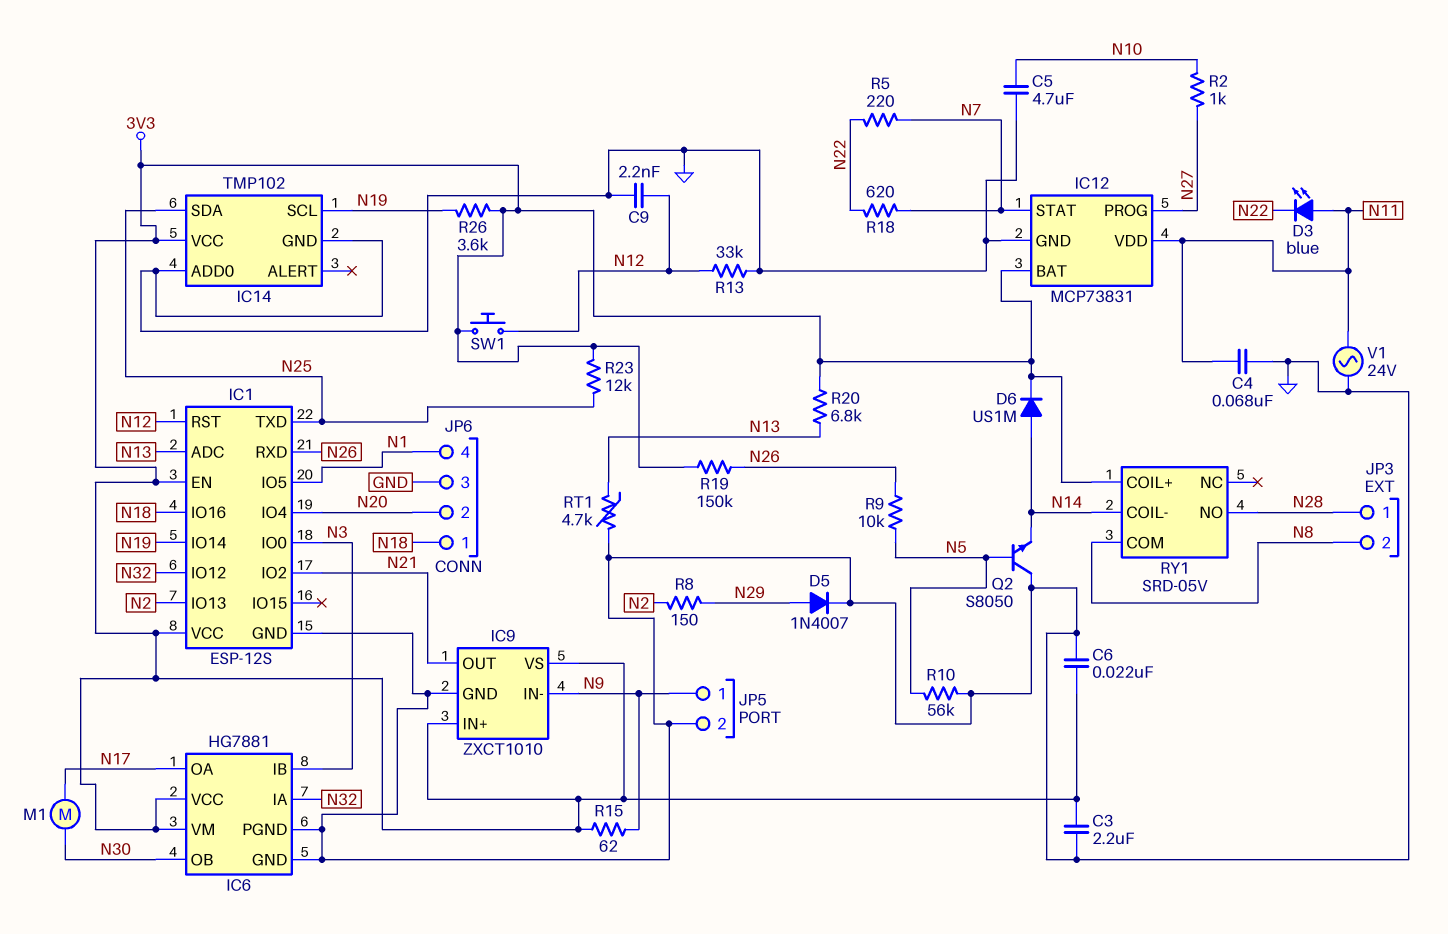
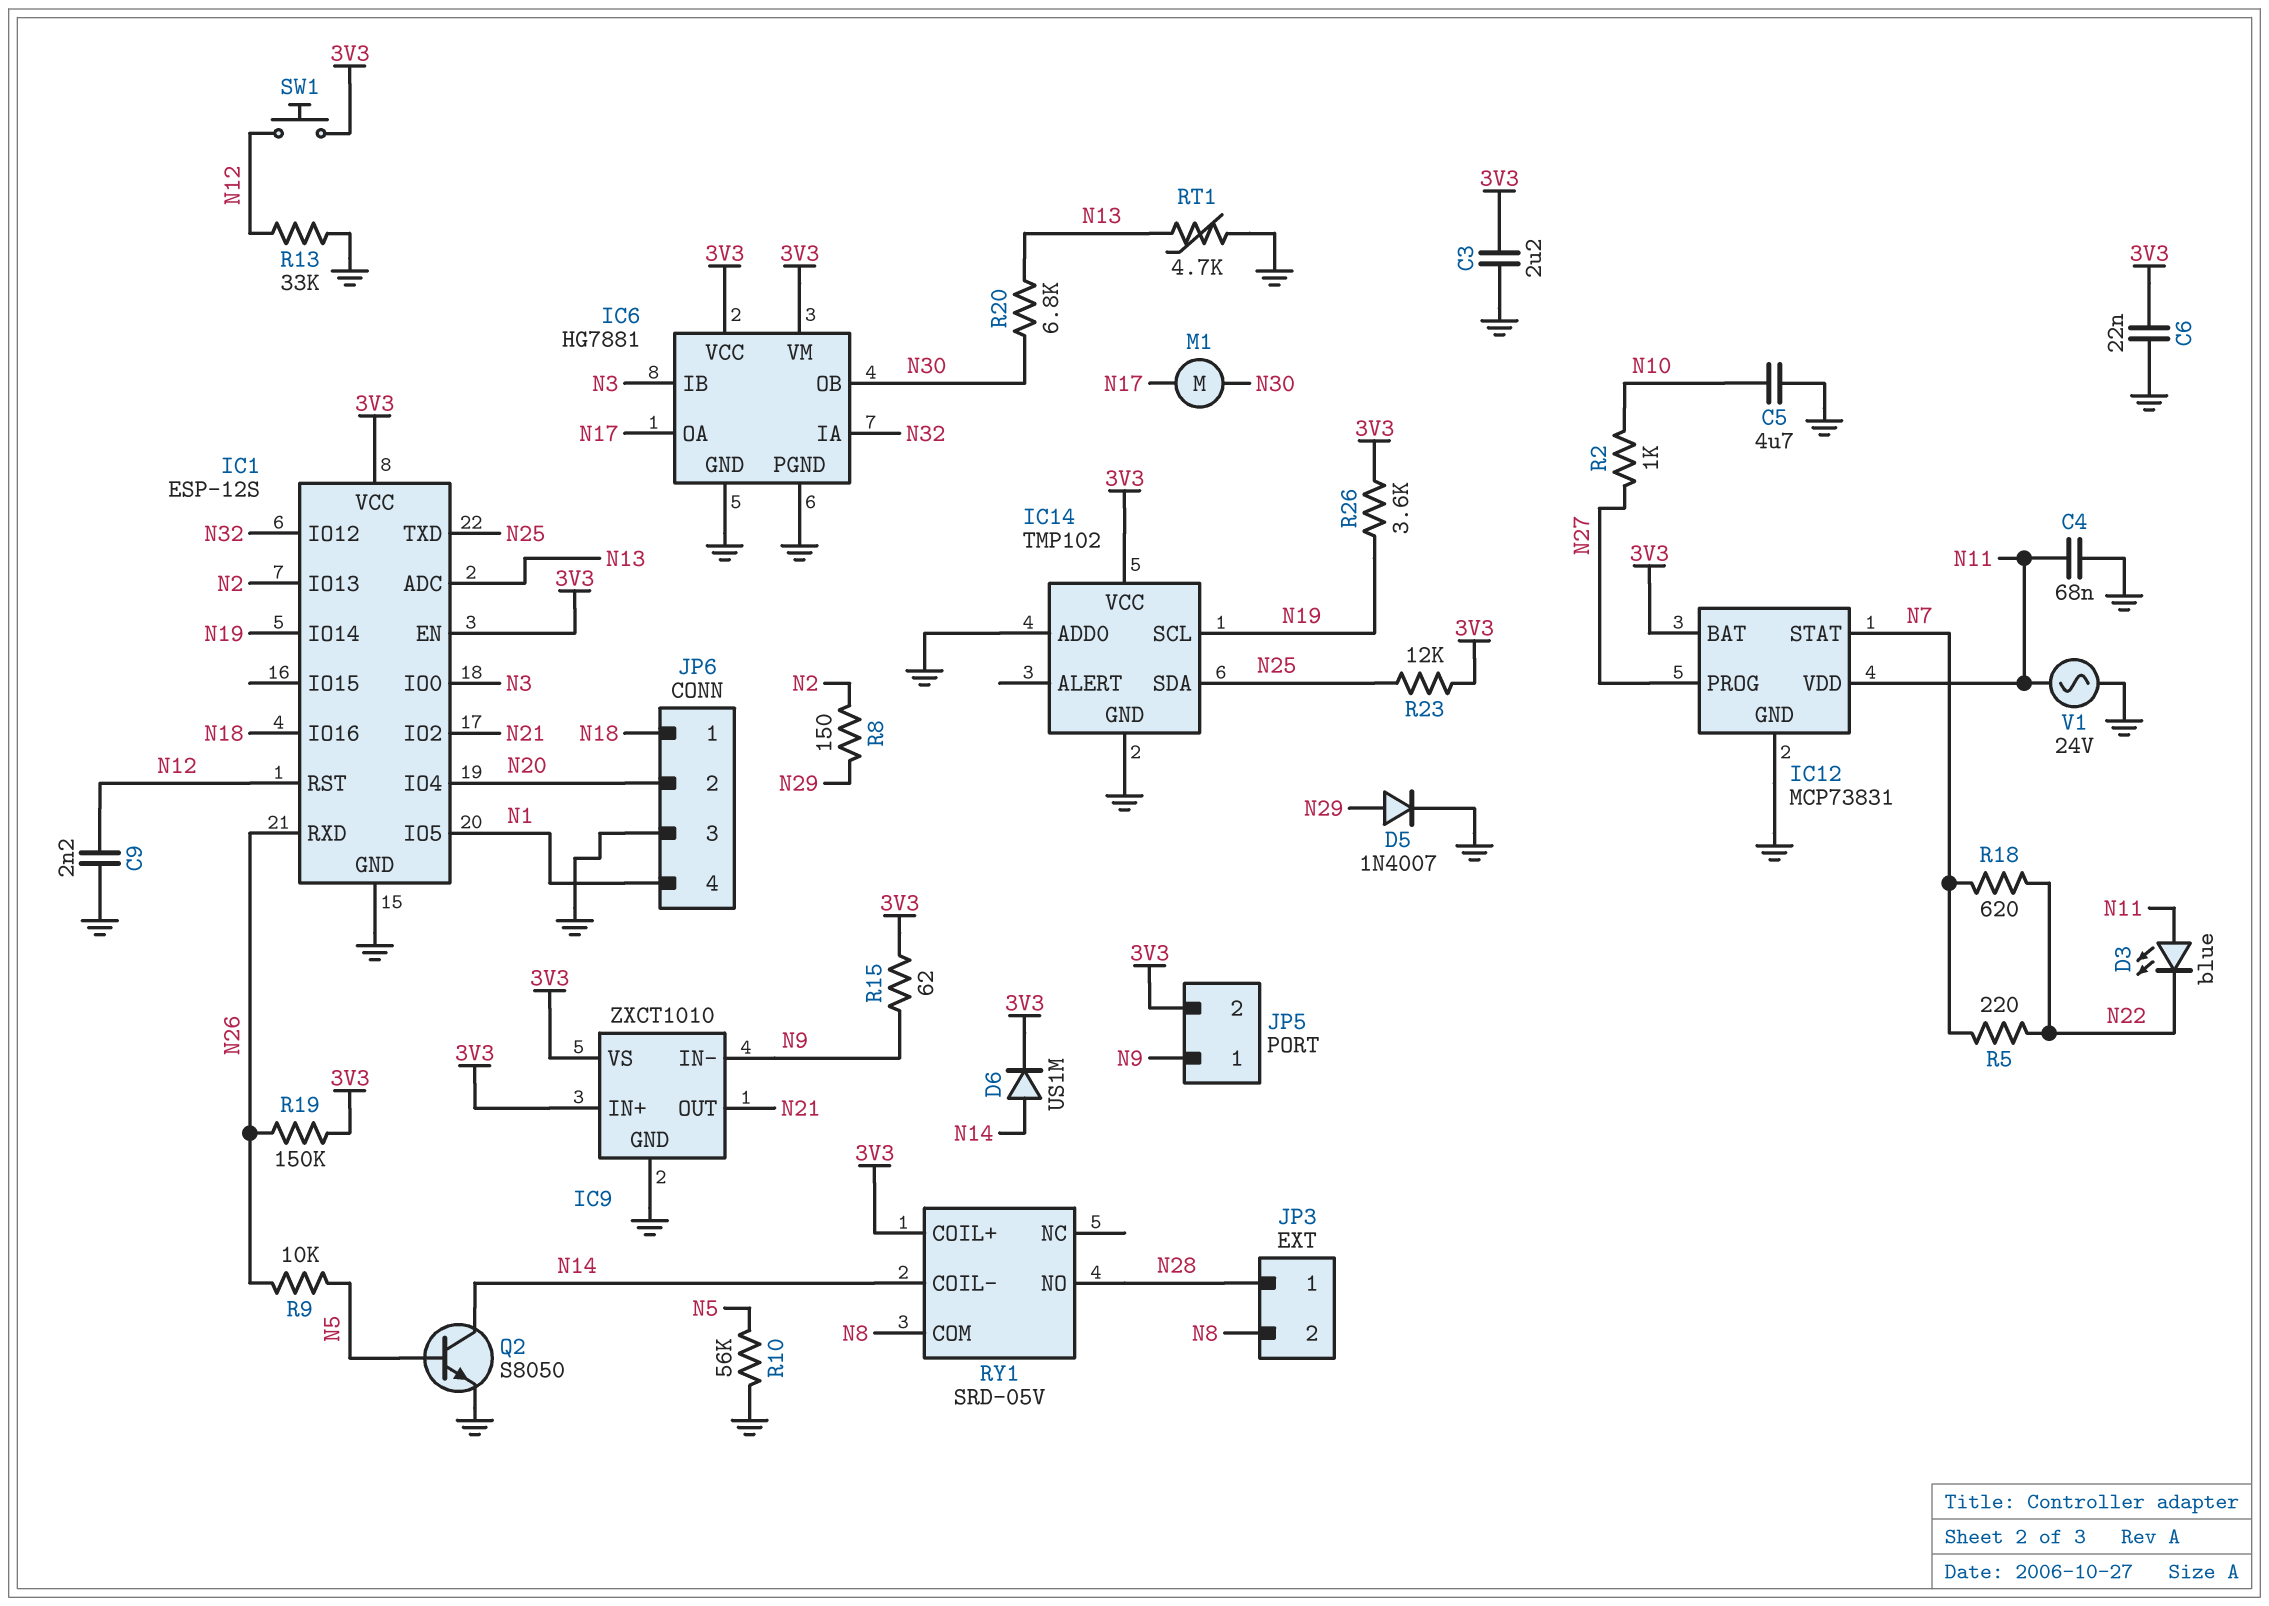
JP5 pin 2: GND -> 3V3
Q2: NPN S8050 (B N5, C GND, E N14) -> NPN S8050 (B N5, C N14, E GND)
R20: 6.8k (3V3, N13) -> 6.8k (N13, N30)

